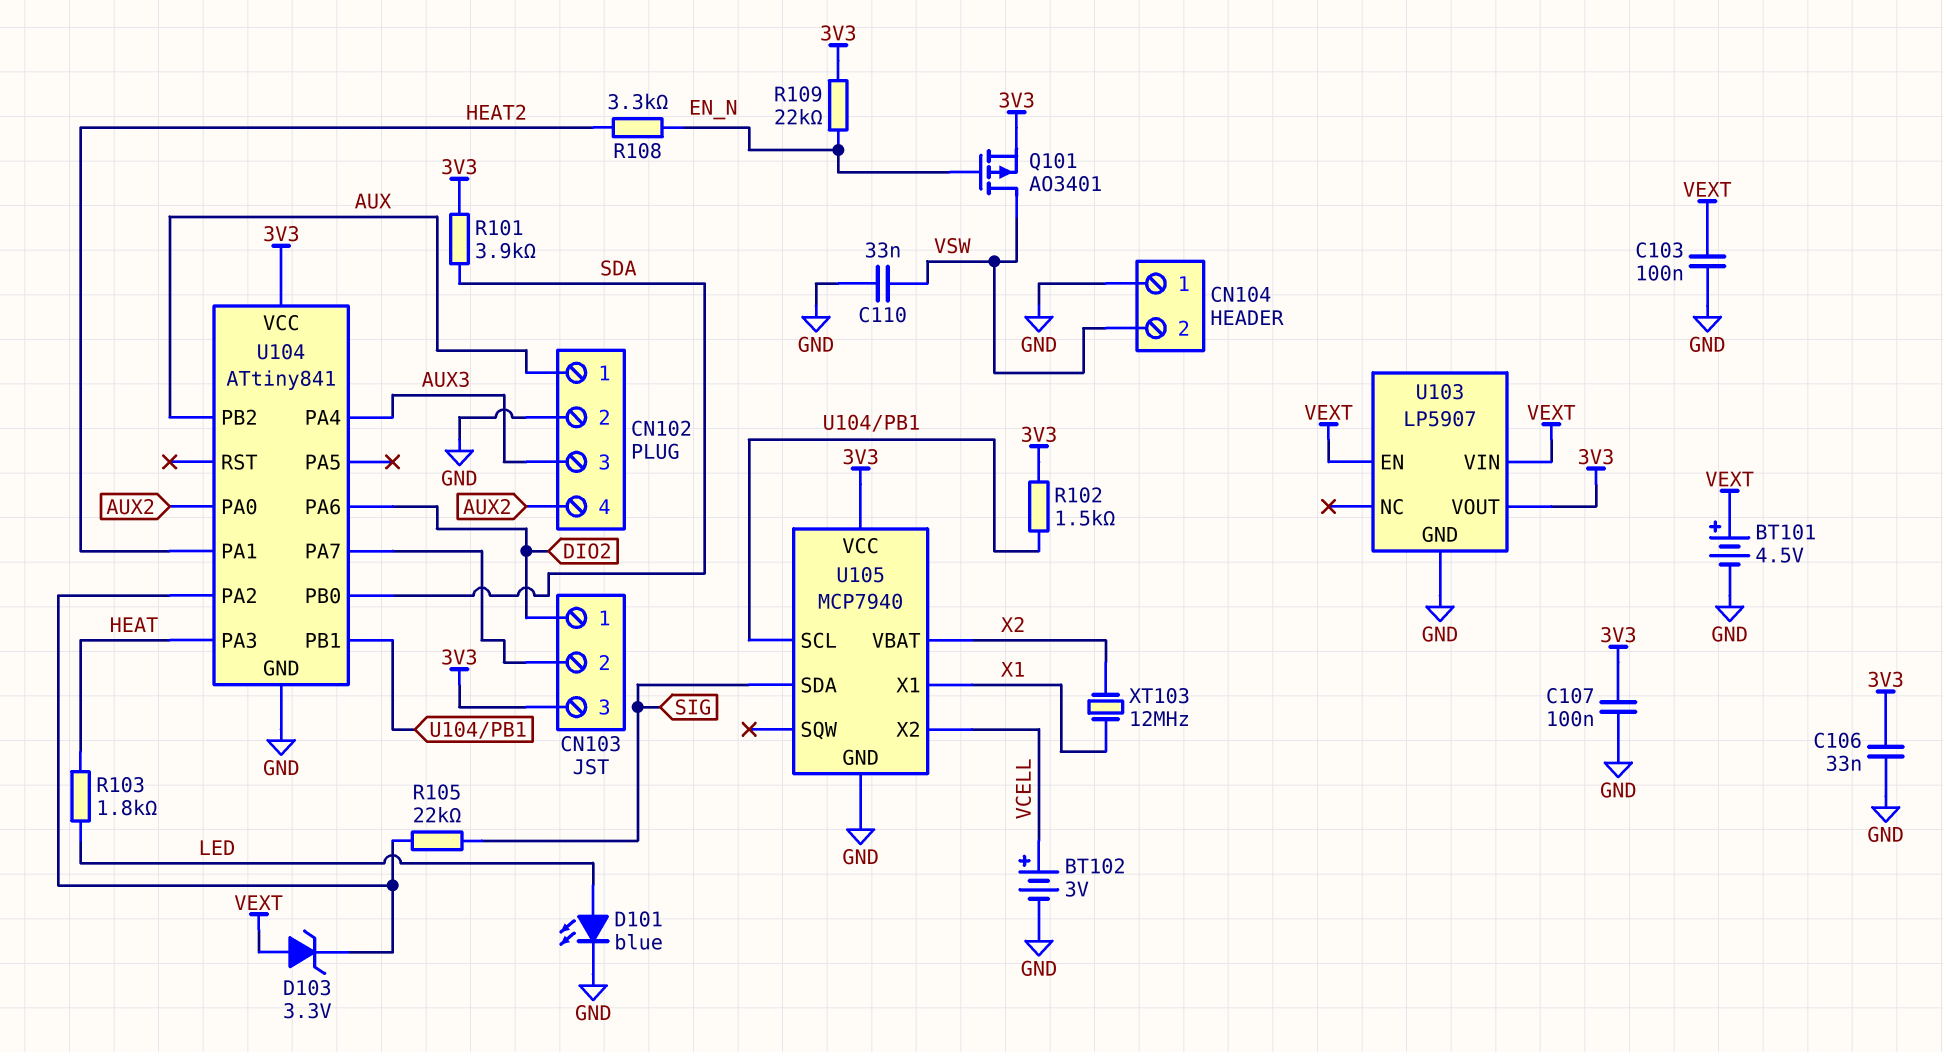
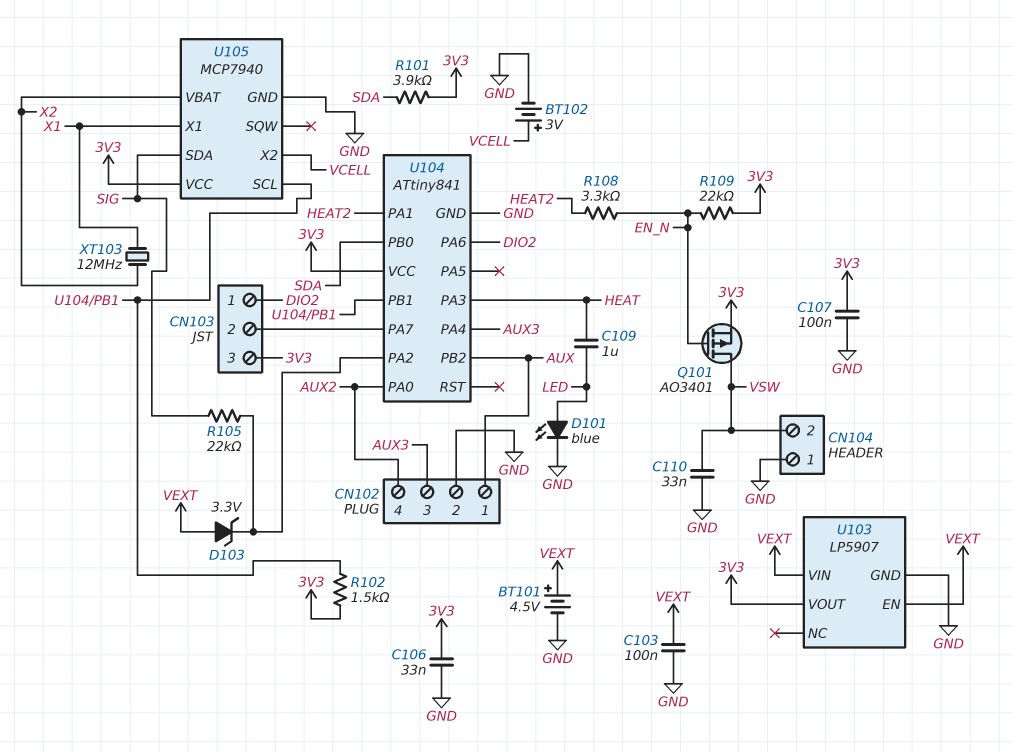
C109: none -> 1uF (HEAT, LED)
R103: 1.8k (HEAT, LED) -> none

